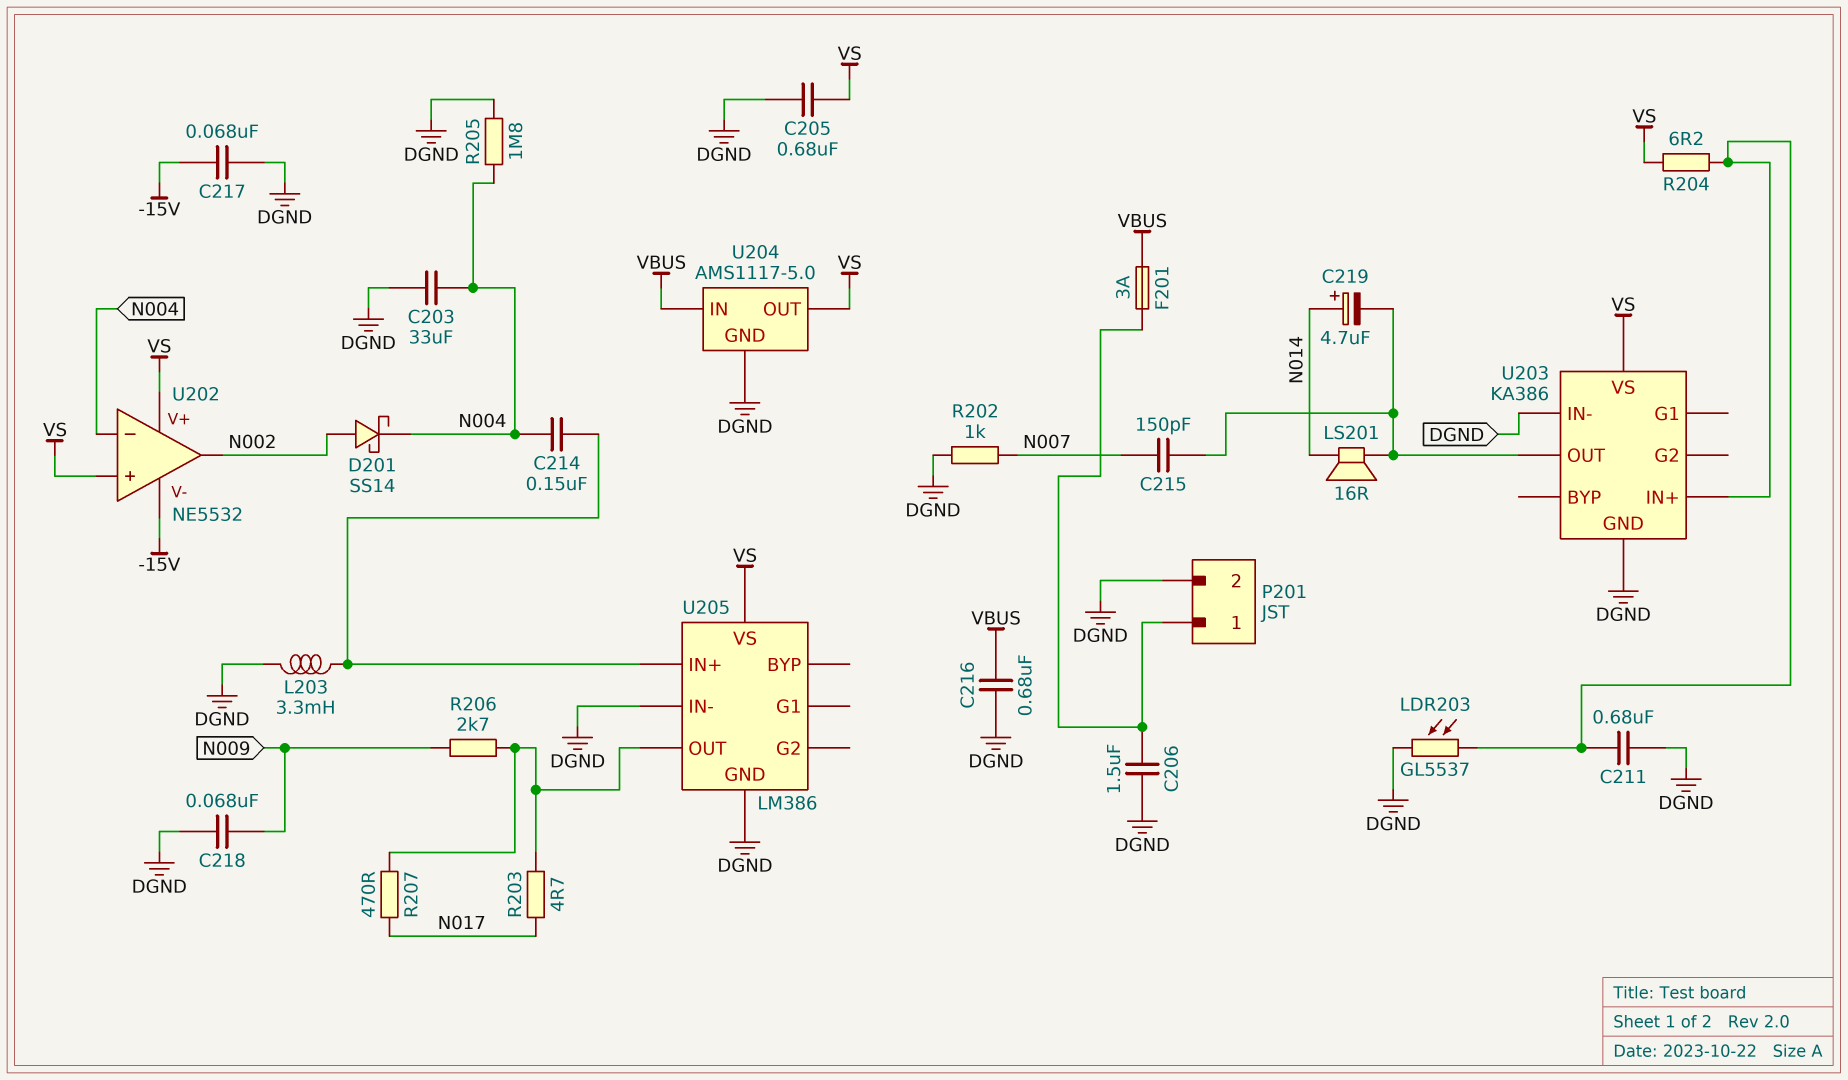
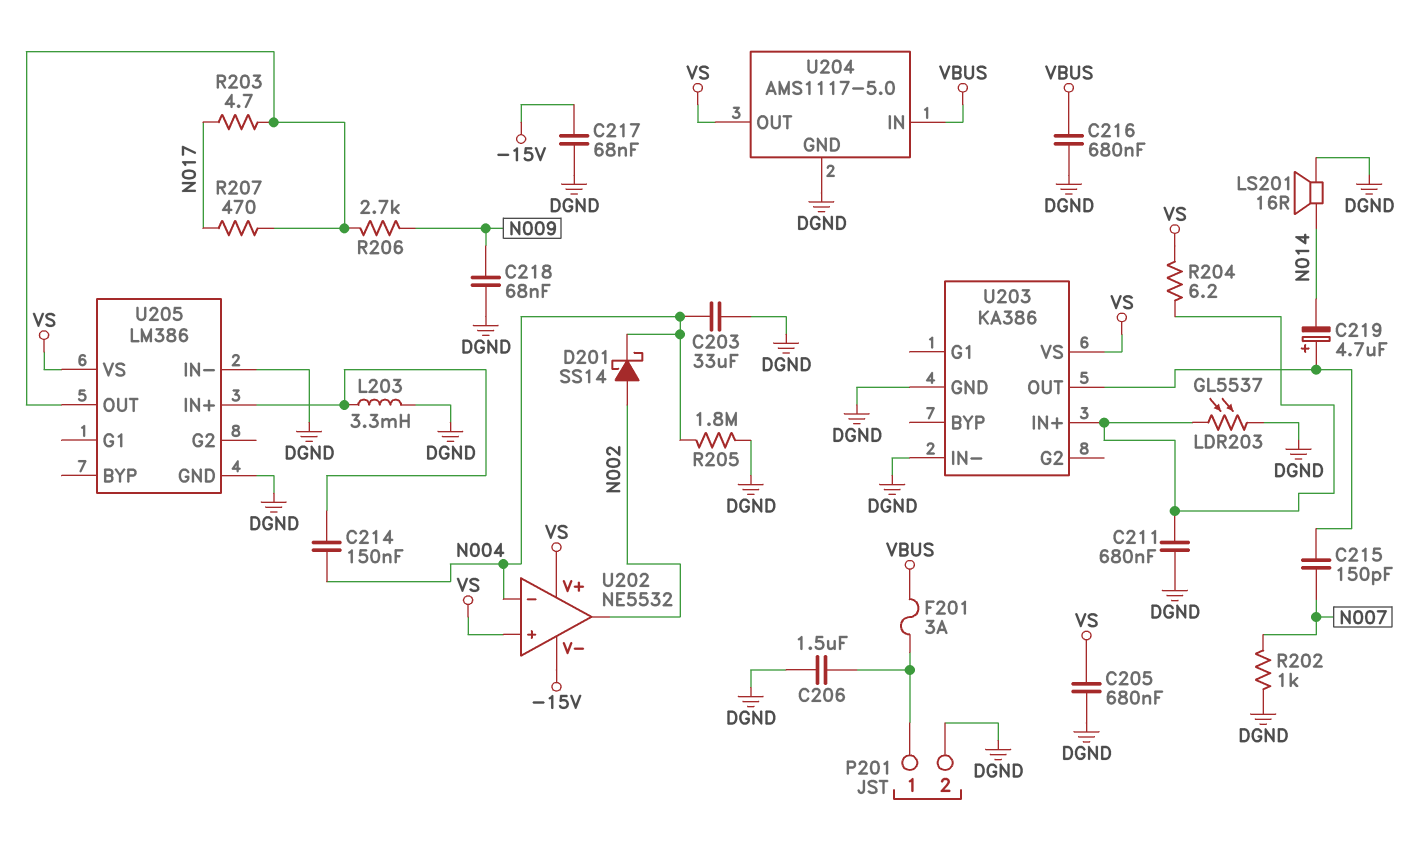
C219: 4.7uF (plus N014, minus U203/OUT) -> 4.7uF (plus U203/OUT, minus N014)
LS201: speaker 16R (N014, U203/OUT) -> speaker 16R (DGND, N014)

